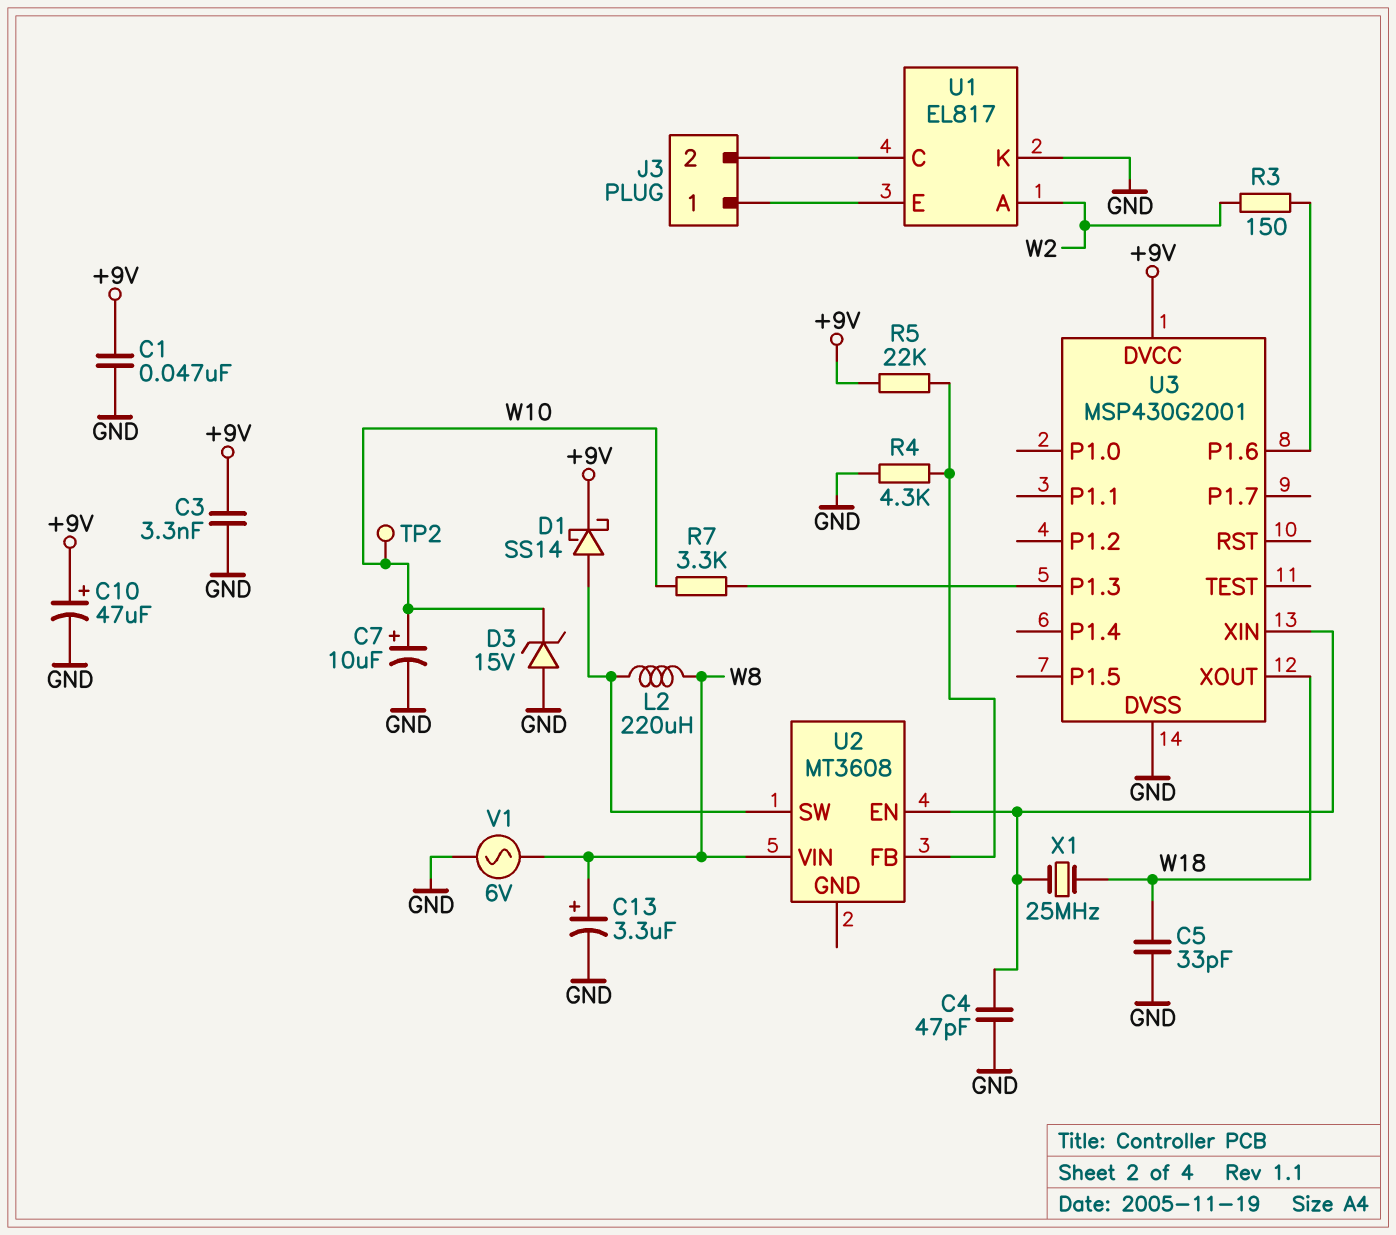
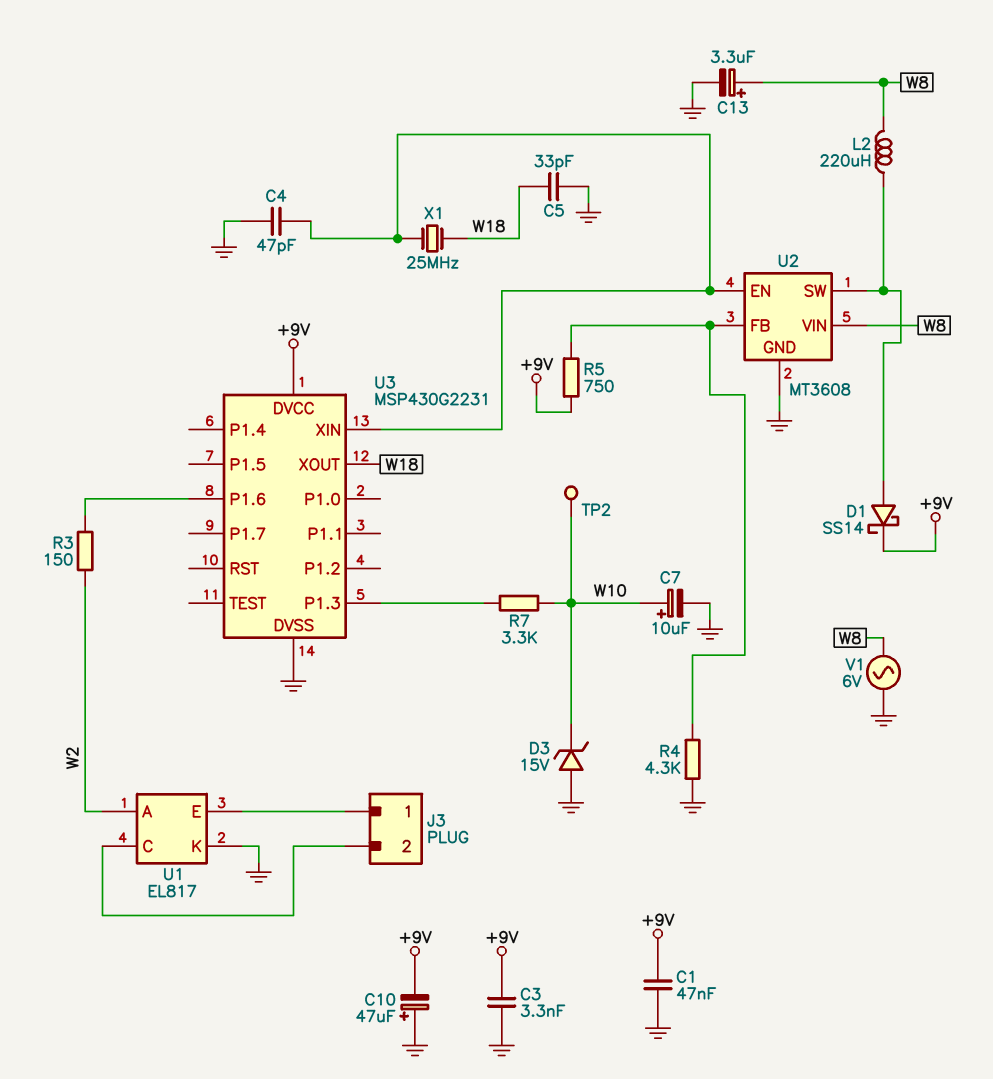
C10: 47uF (plus +9V, minus GND) -> 47uF (plus GND, minus +9V)
R5: 22k (+9V, U2/FB) -> 750 (+9V, U2/FB)
U2 pin GND: none -> GND
U3: MSP430G2001 -> MSP430G2231

